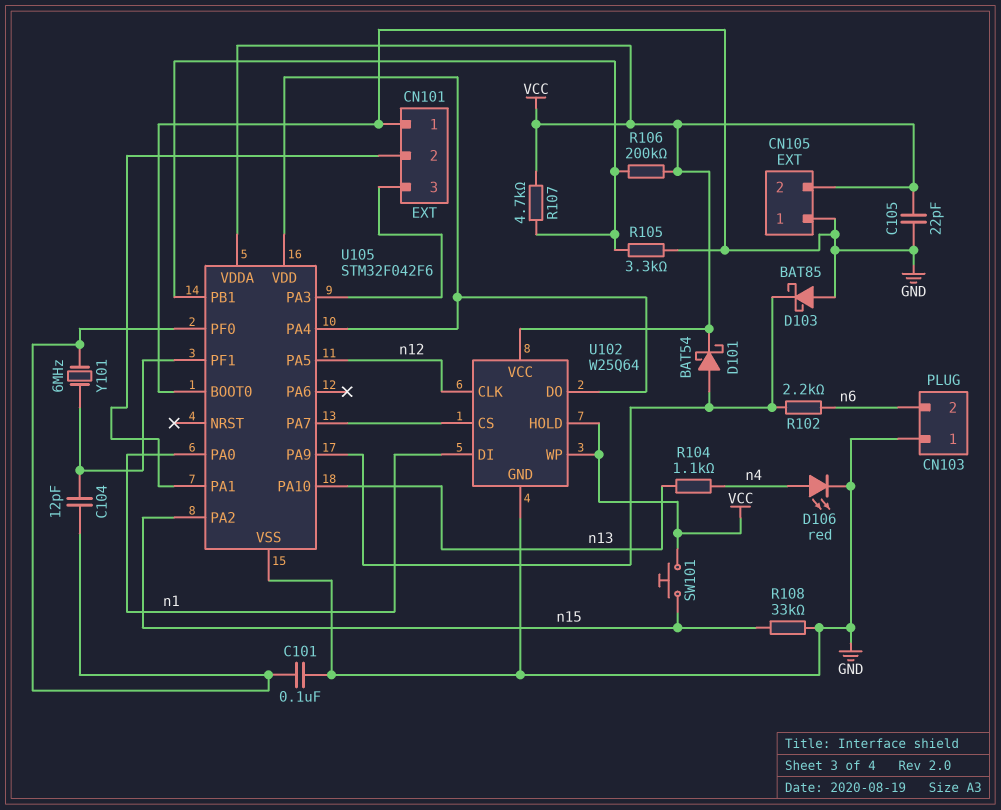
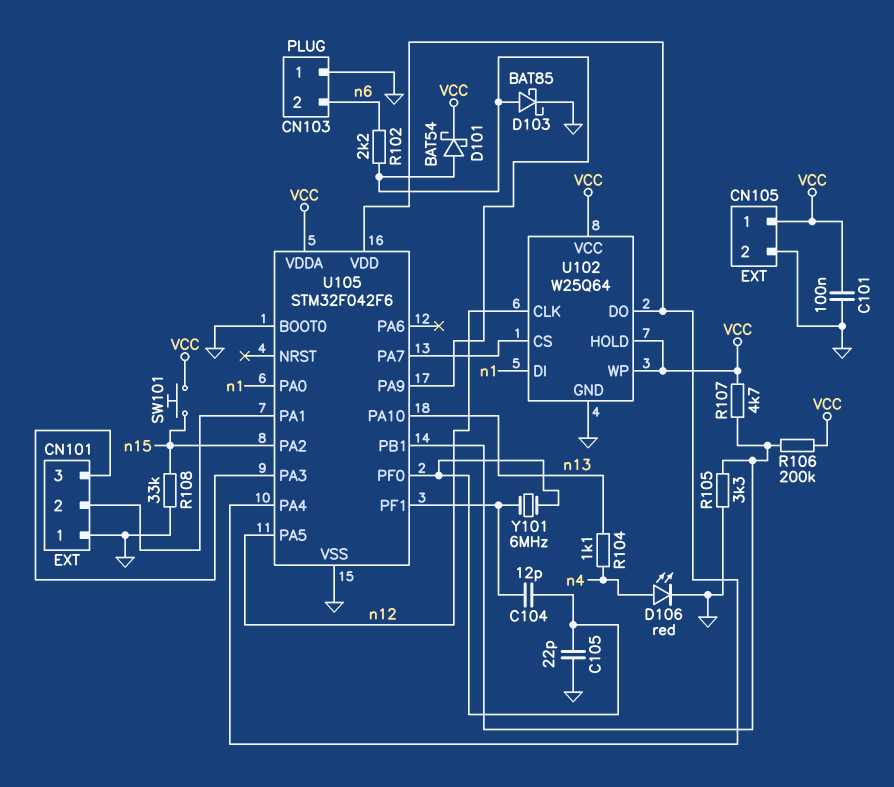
C101: 100nF (GND, U105/PF0) -> 100nF (GND, VCC)
C105: 22pF (GND, VCC) -> 22pF (GND, U105/PF0)
CN105 pin 1: GND -> VCC
CN105 pin 2: VCC -> GND
D103: schottky BAT85 (A GND, K U105/PA9) -> schottky BAT85 (A U105/PA9, K GND)

